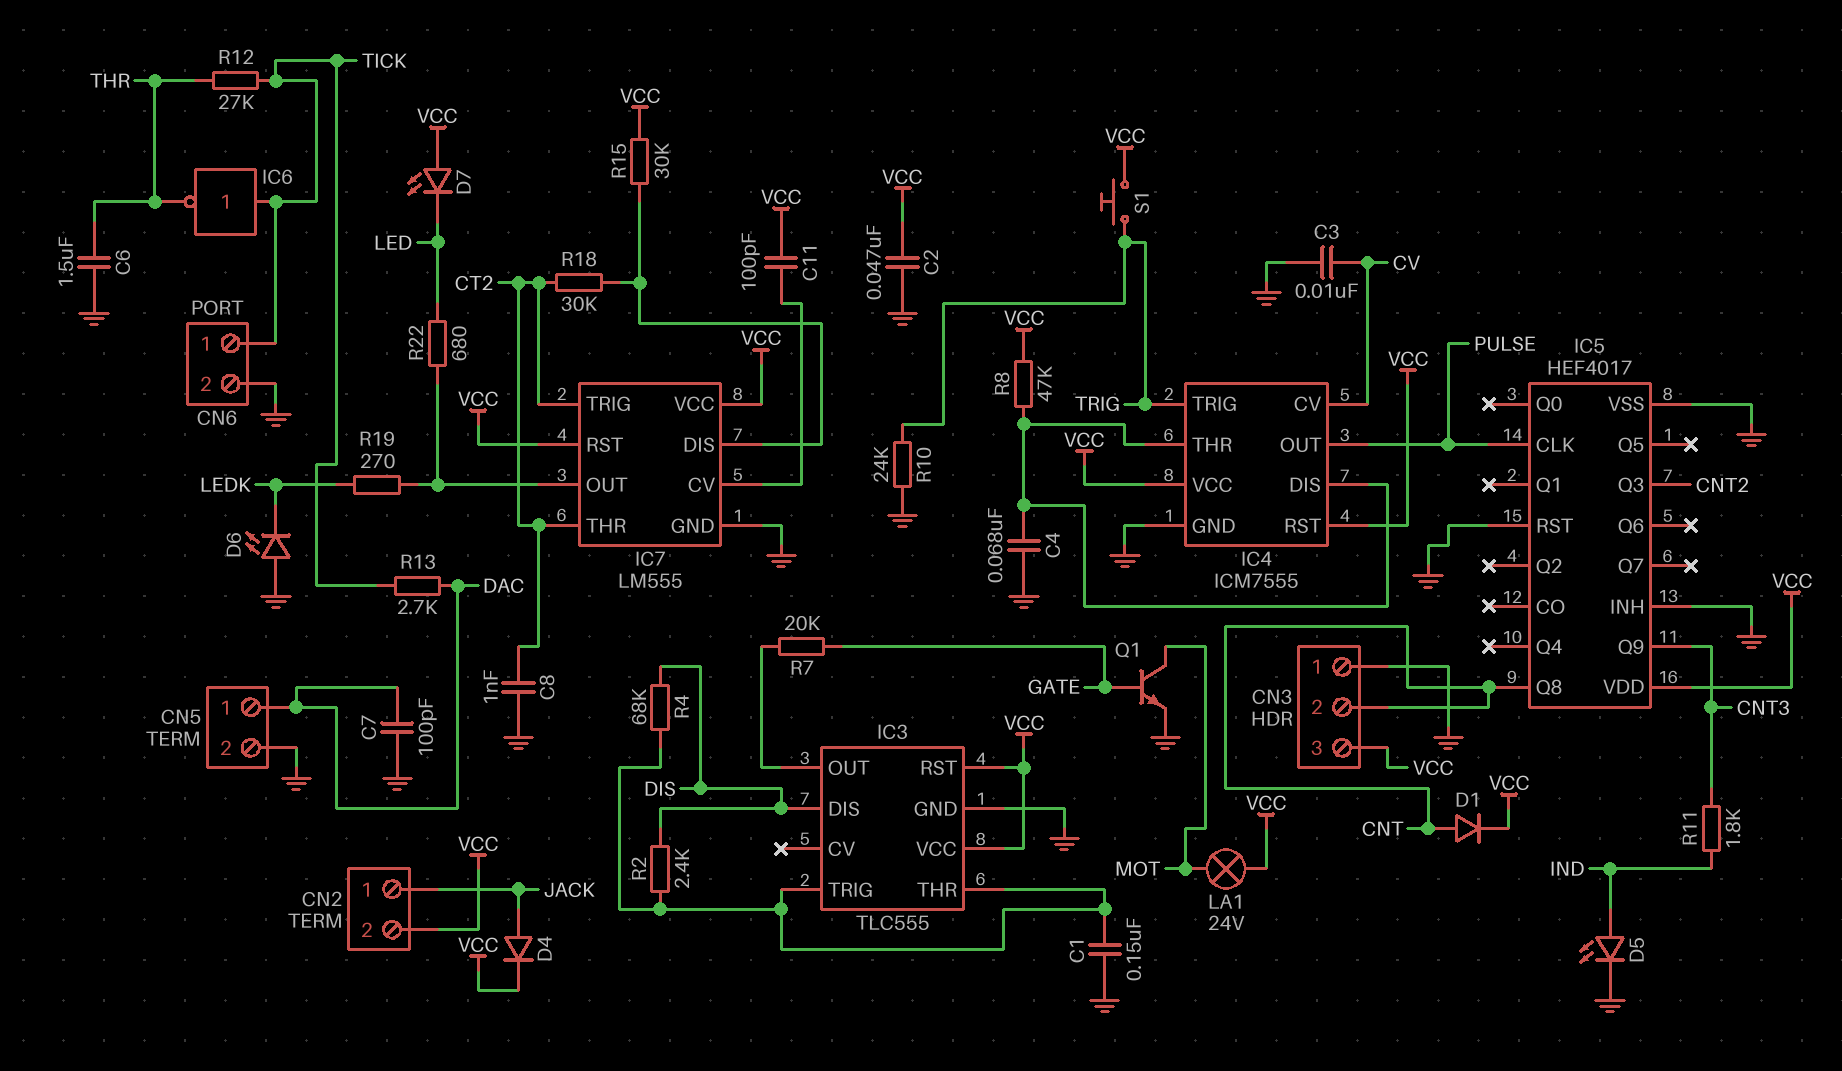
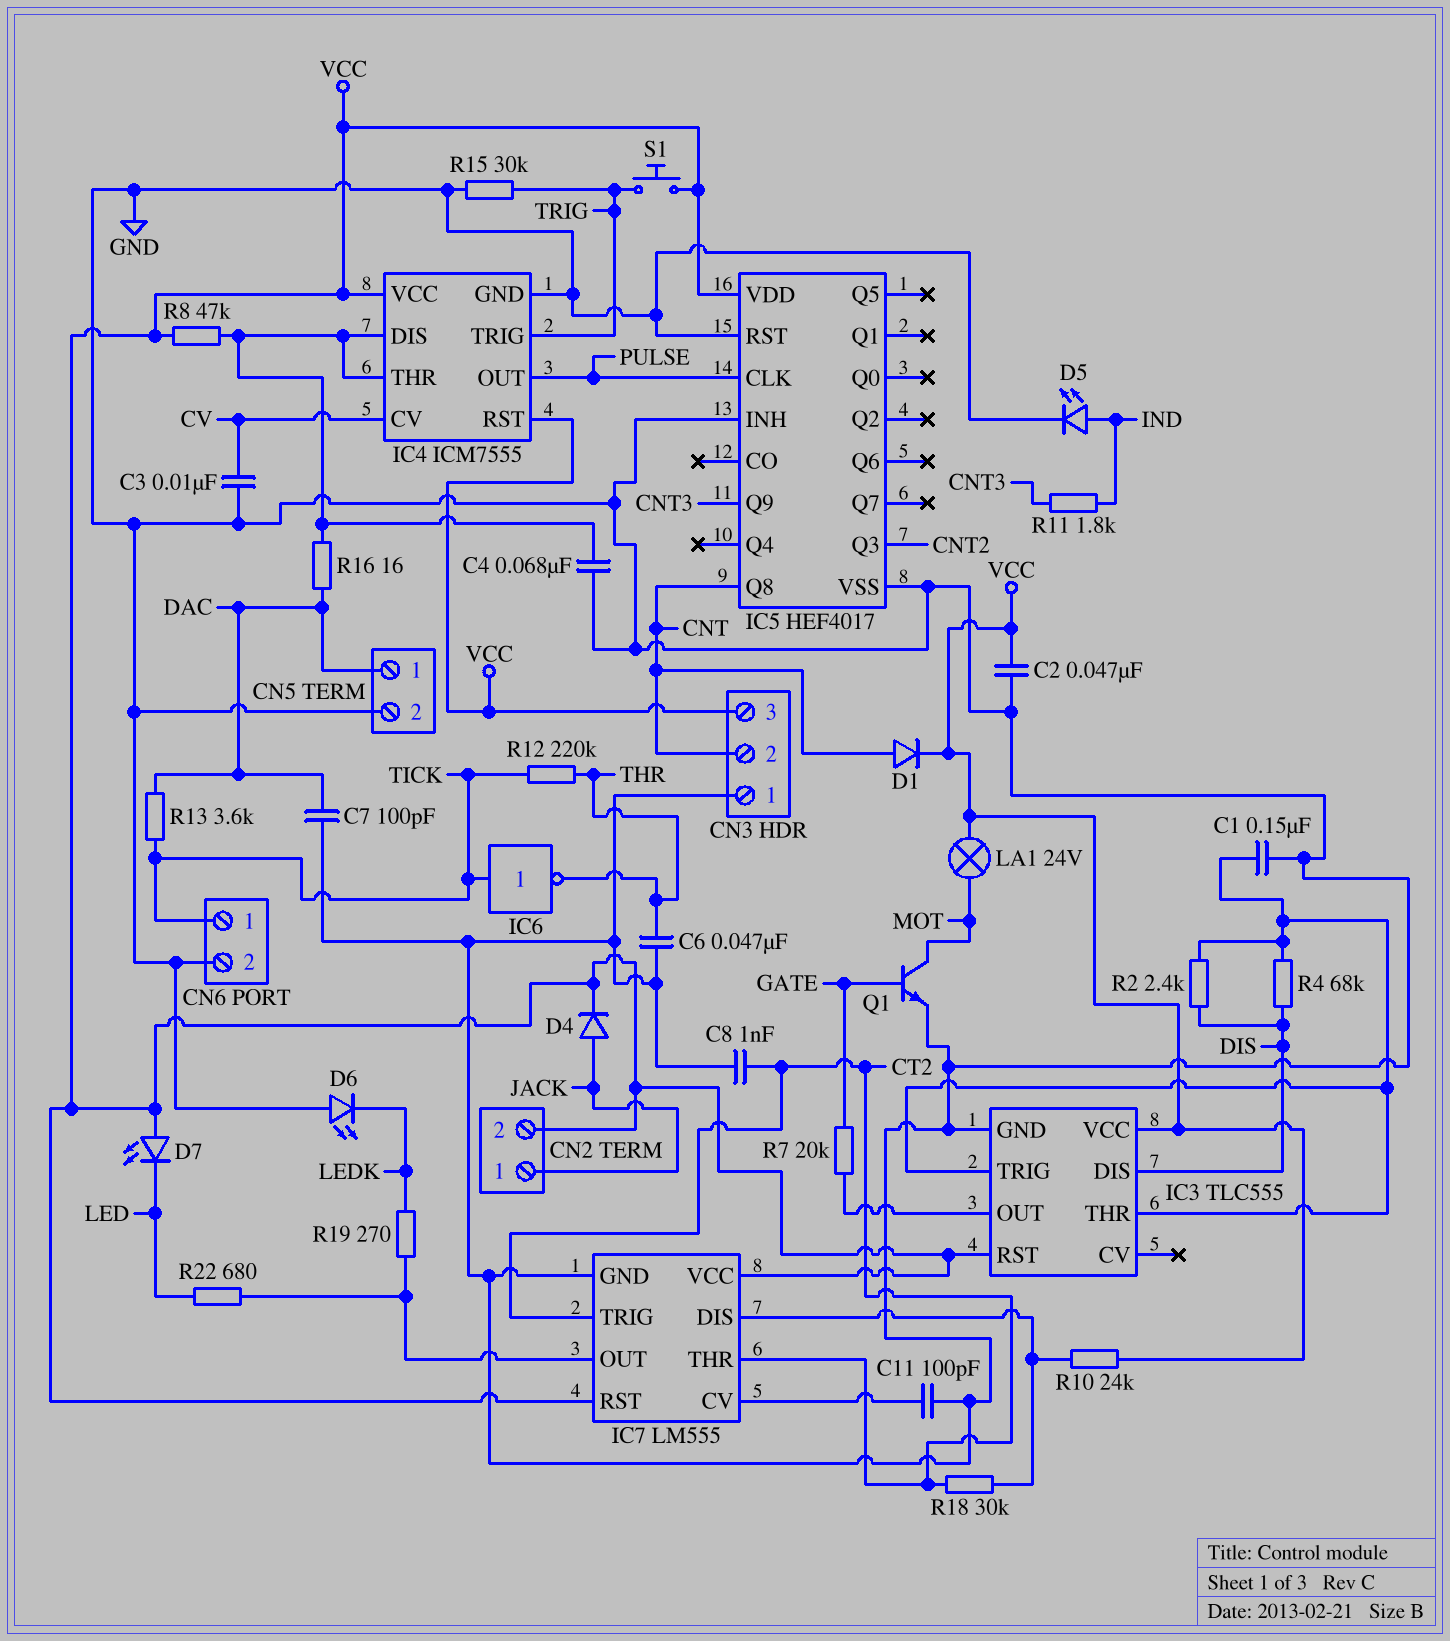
C6: 1.5uF (GND, THR) -> 47nF (GND, THR)
C11: 100pF (IC7/CV, VCC) -> 100pF (GND, IC7/CV)
R10: 24k (GND, TRIG) -> 24k (IC7/DIS, VCC)
R12: 27k (THR, TICK) -> 220k (THR, TICK)
R13: 2.7k (DAC, TICK) -> 3.6k (DAC, TICK)
R15: 30k (IC7/DIS, VCC) -> 30k (GND, TRIG)
R16: none -> 16 (DAC, IC4/DIS)

